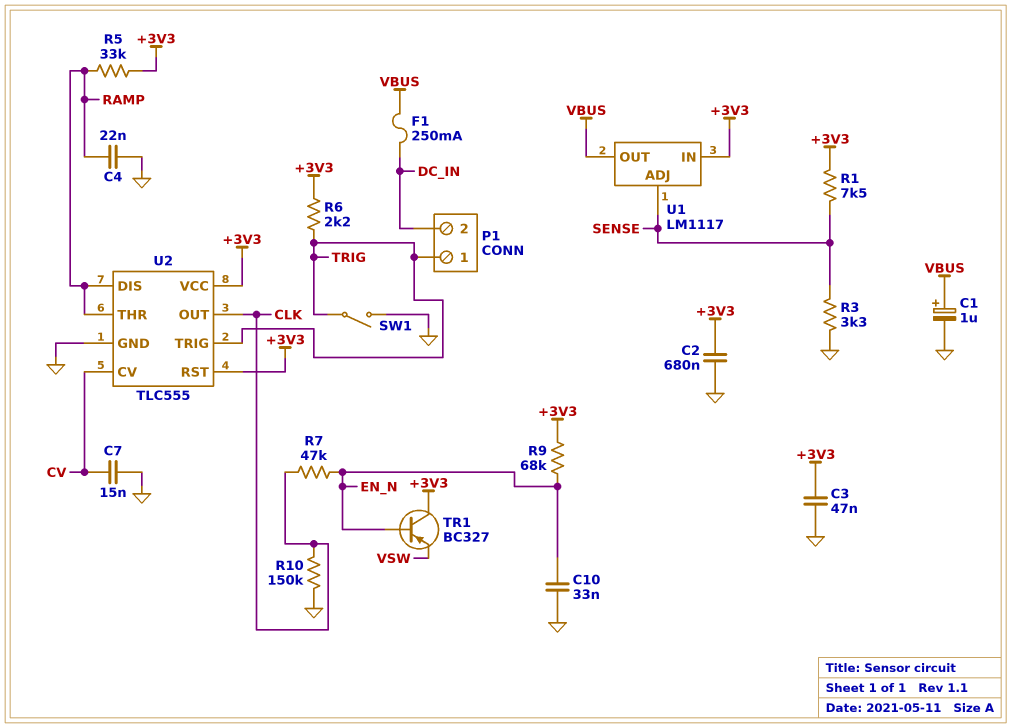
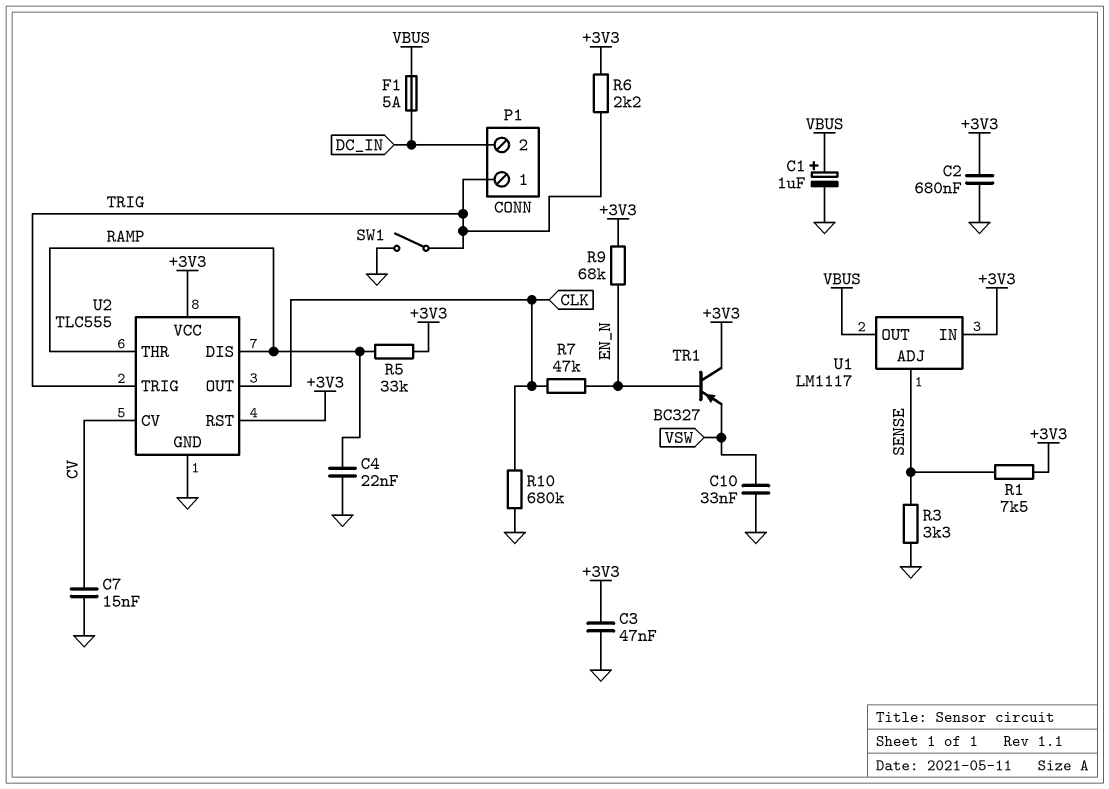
C10: 33nF (EN_N, GND) -> 33nF (GND, VSW)
F1: 250mA (DC_IN, VBUS) -> 5A (DC_IN, VBUS)
R10: 150k (CLK, GND) -> 680k (CLK, GND)

